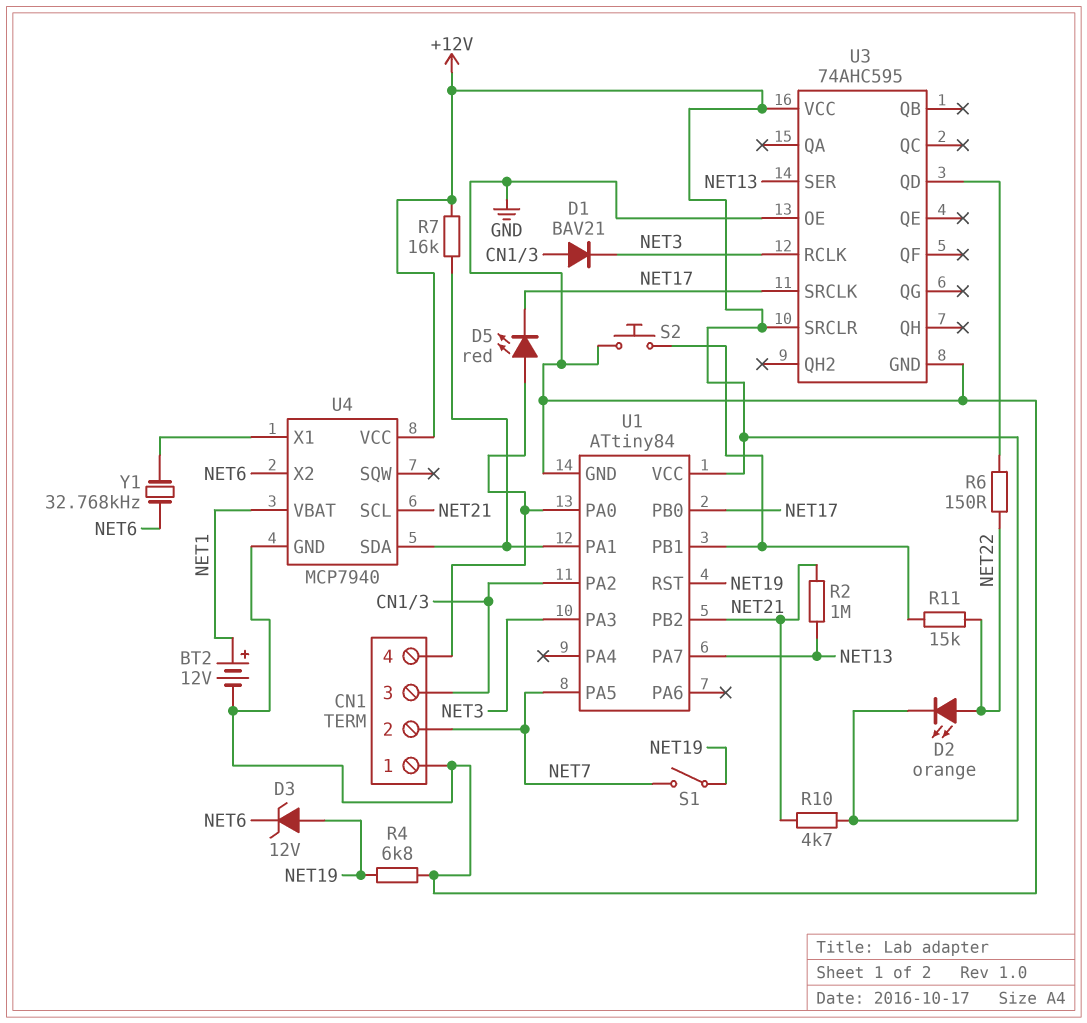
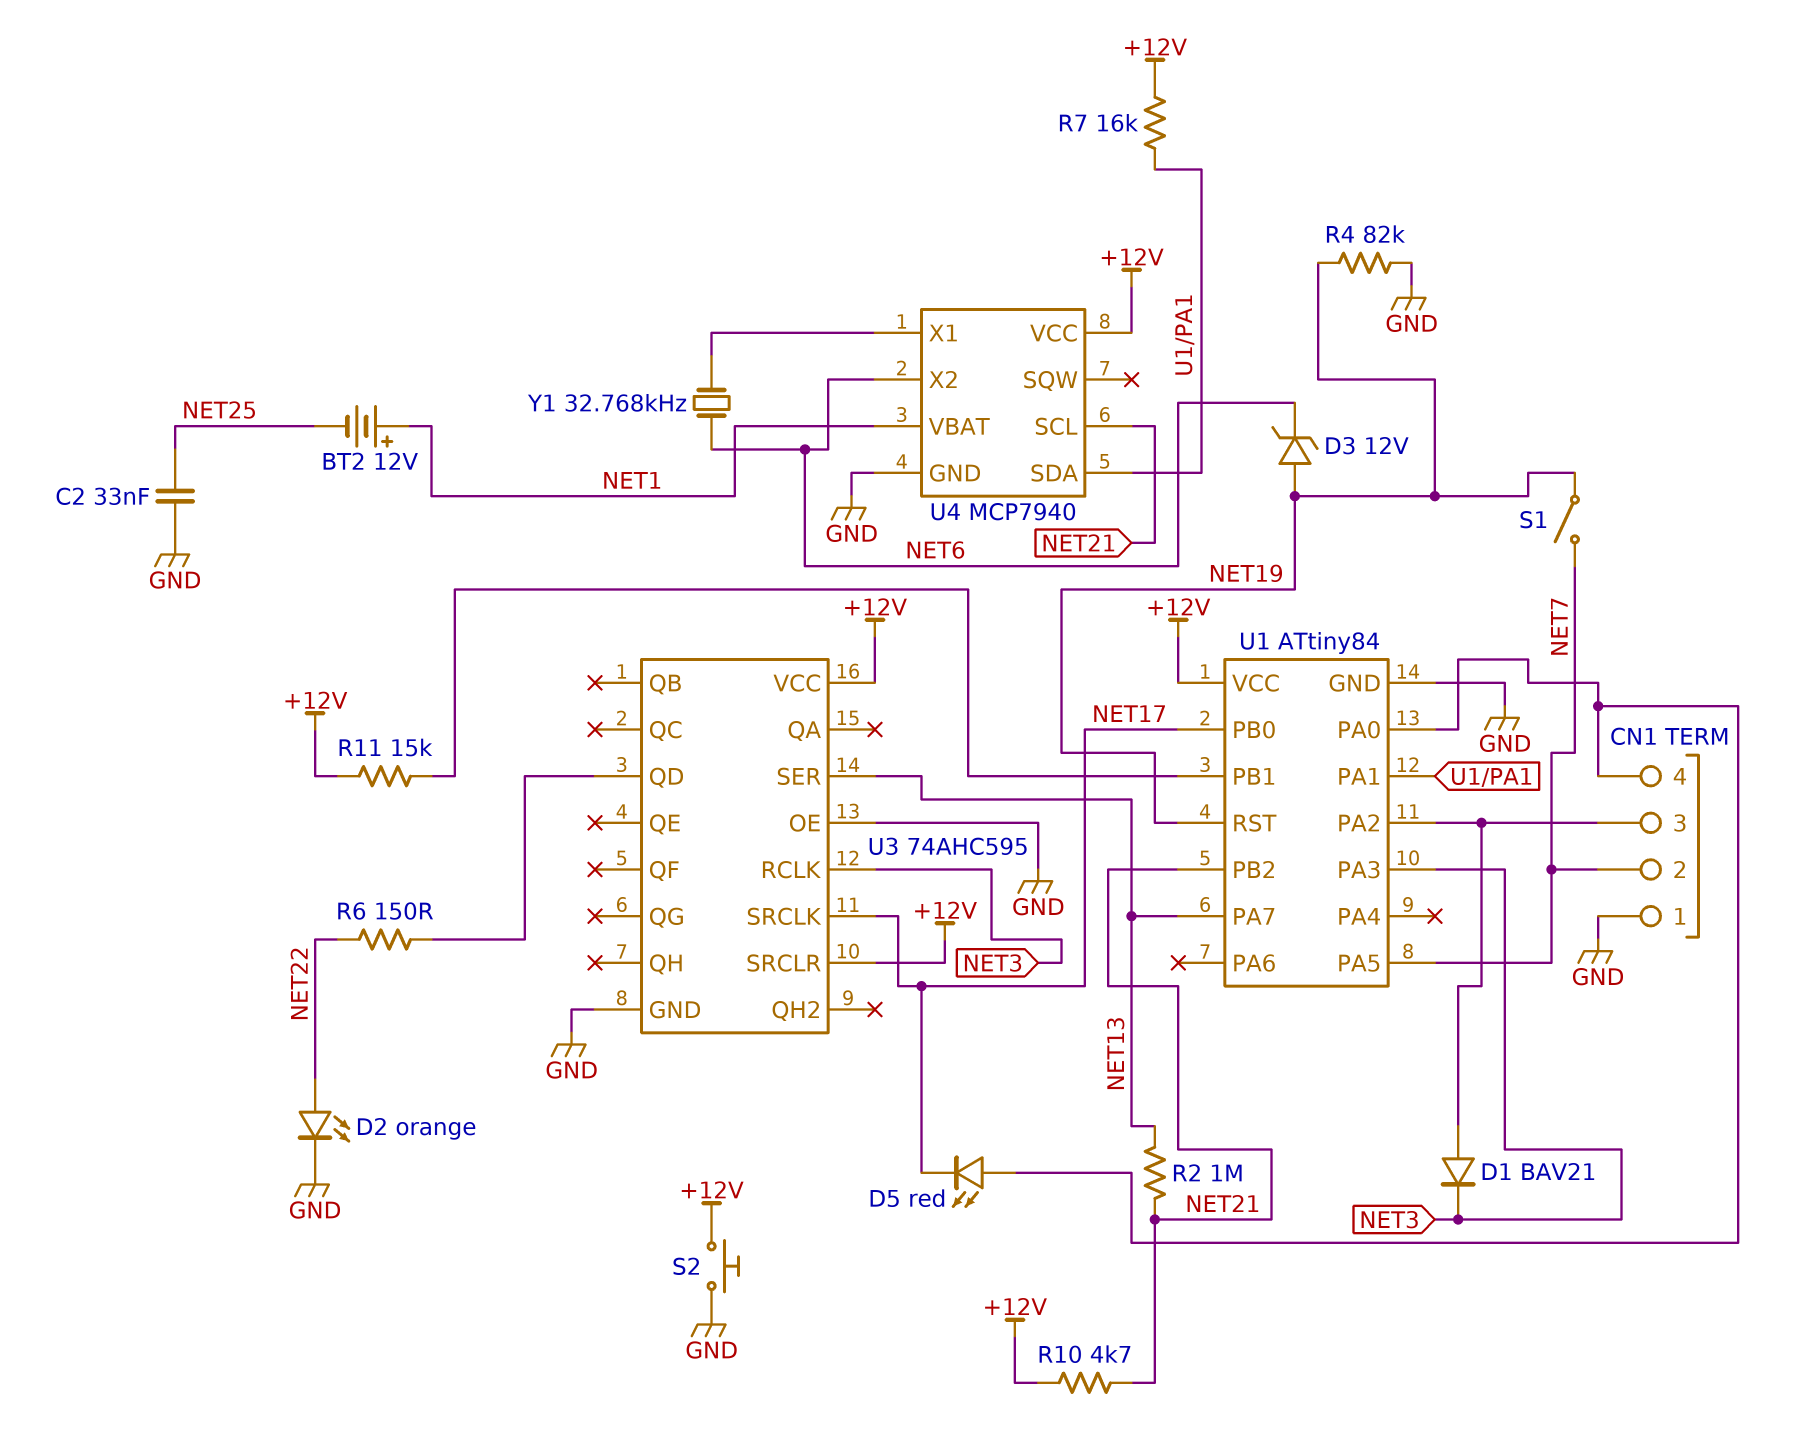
BT2: 12V (plus NET1, minus GND) -> 12V (plus NET1, minus NET25)
C2: none -> 33nF (GND, NET25)
D2: LED orange (A NET22, K +12V) -> LED orange (A NET22, K GND)
R4: 6.8k (GND, NET19) -> 82k (GND, NET19)
R11: 15k (NET22, U1/PB1) -> 15k (+12V, U1/PB1)
S2: button (GND, U1/PB1) -> button (+12V, GND)

